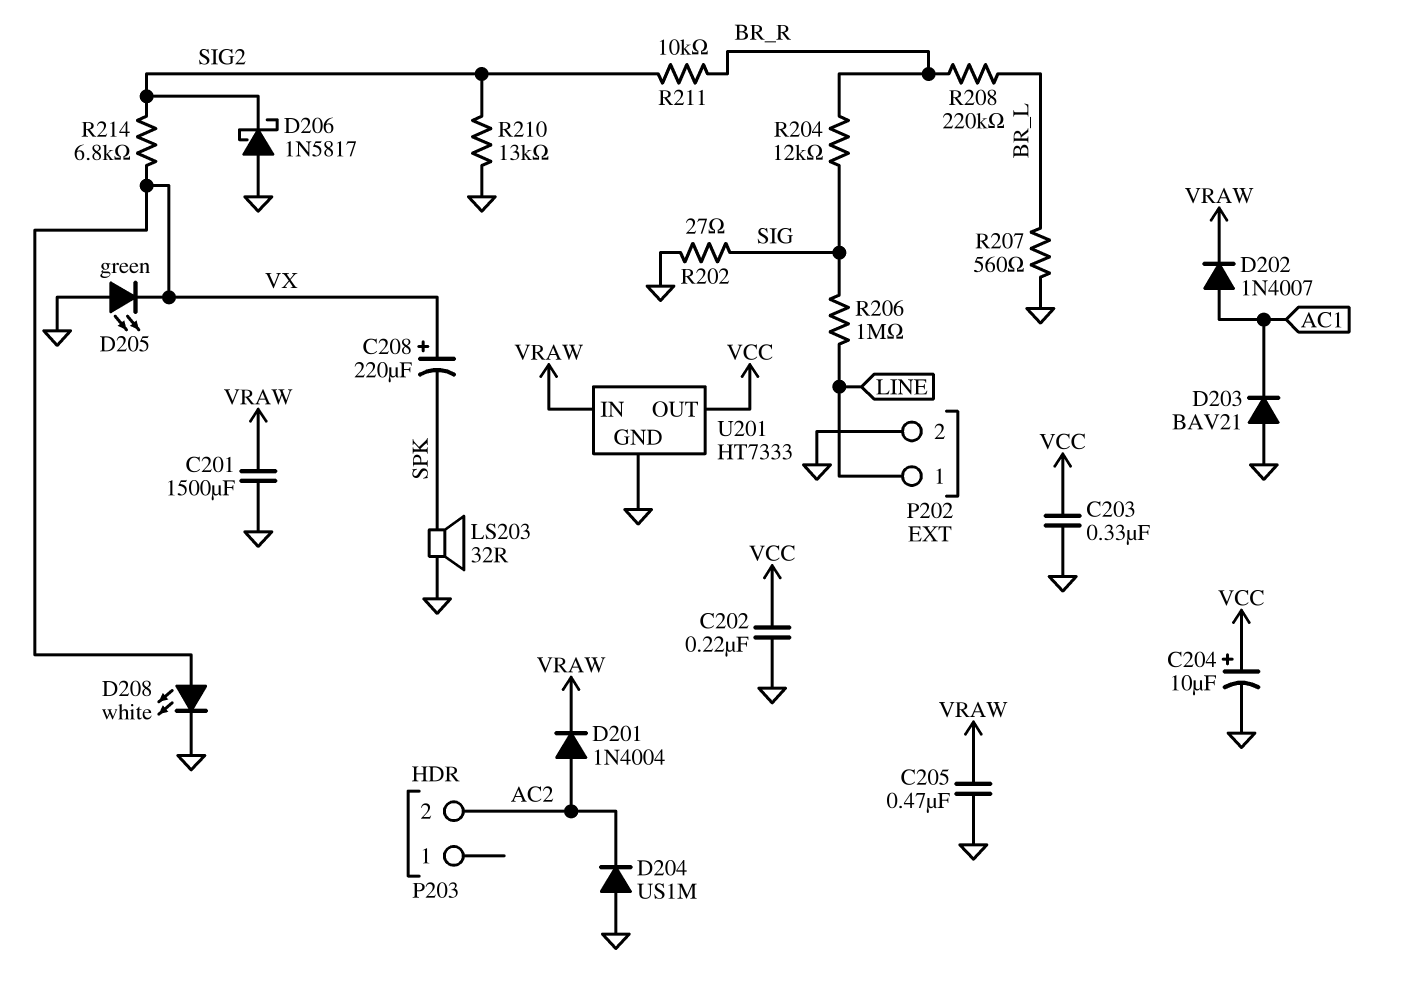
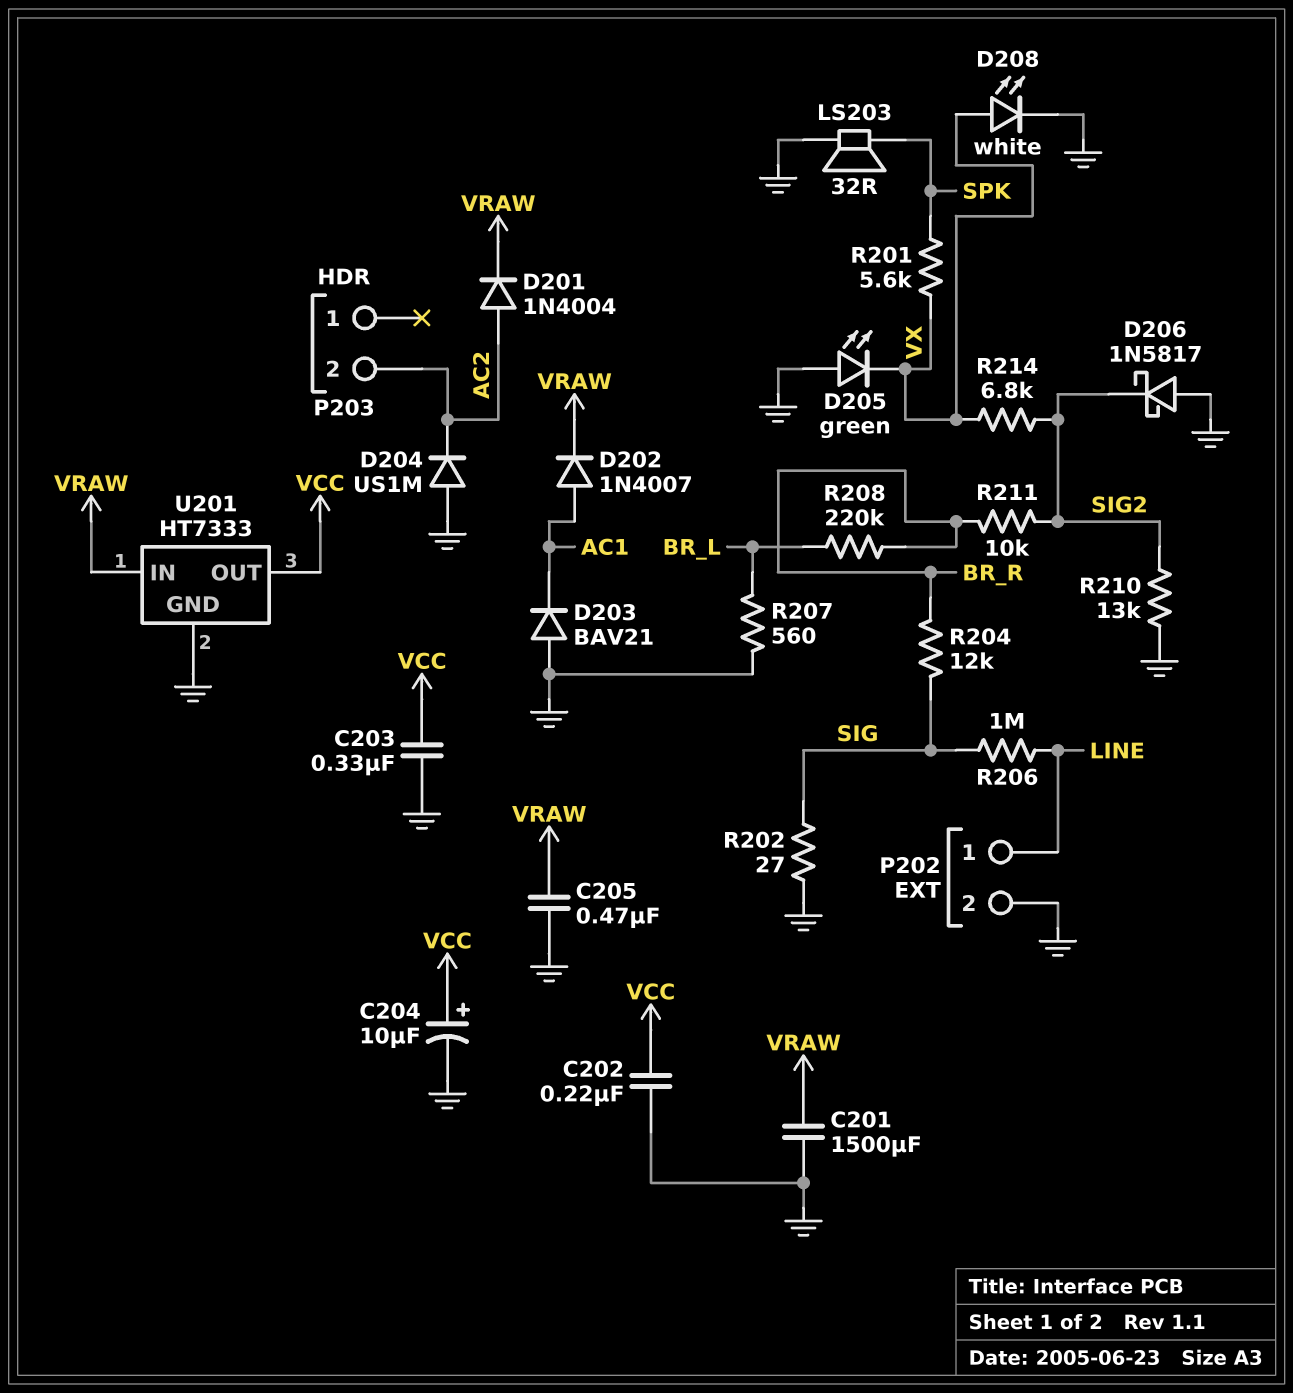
C208: 220uF (plus VX, minus SPK) -> none
R201: none -> 5.6k (SPK, VX)

